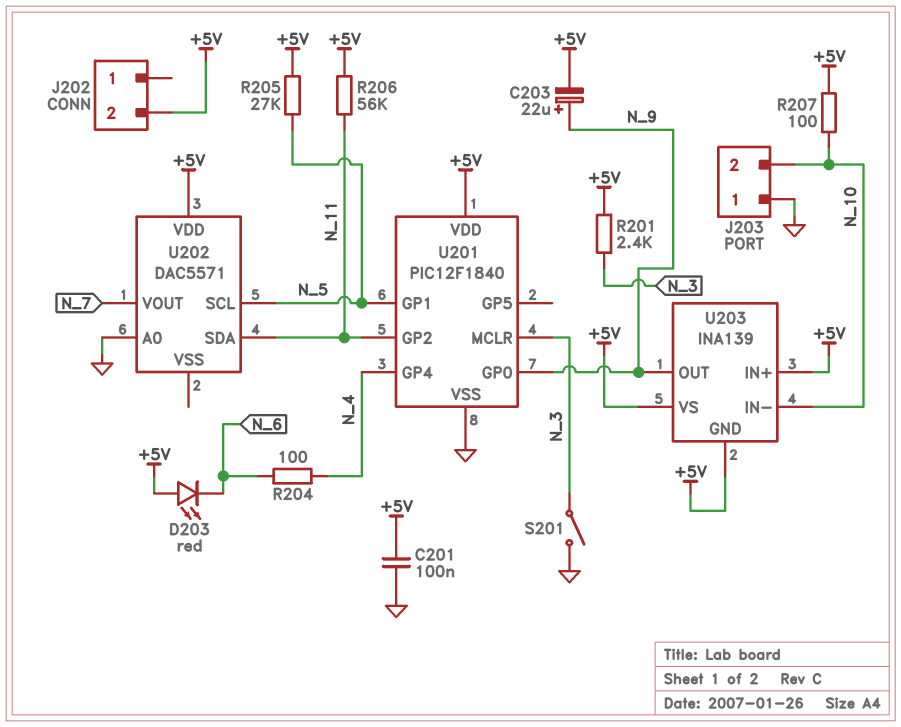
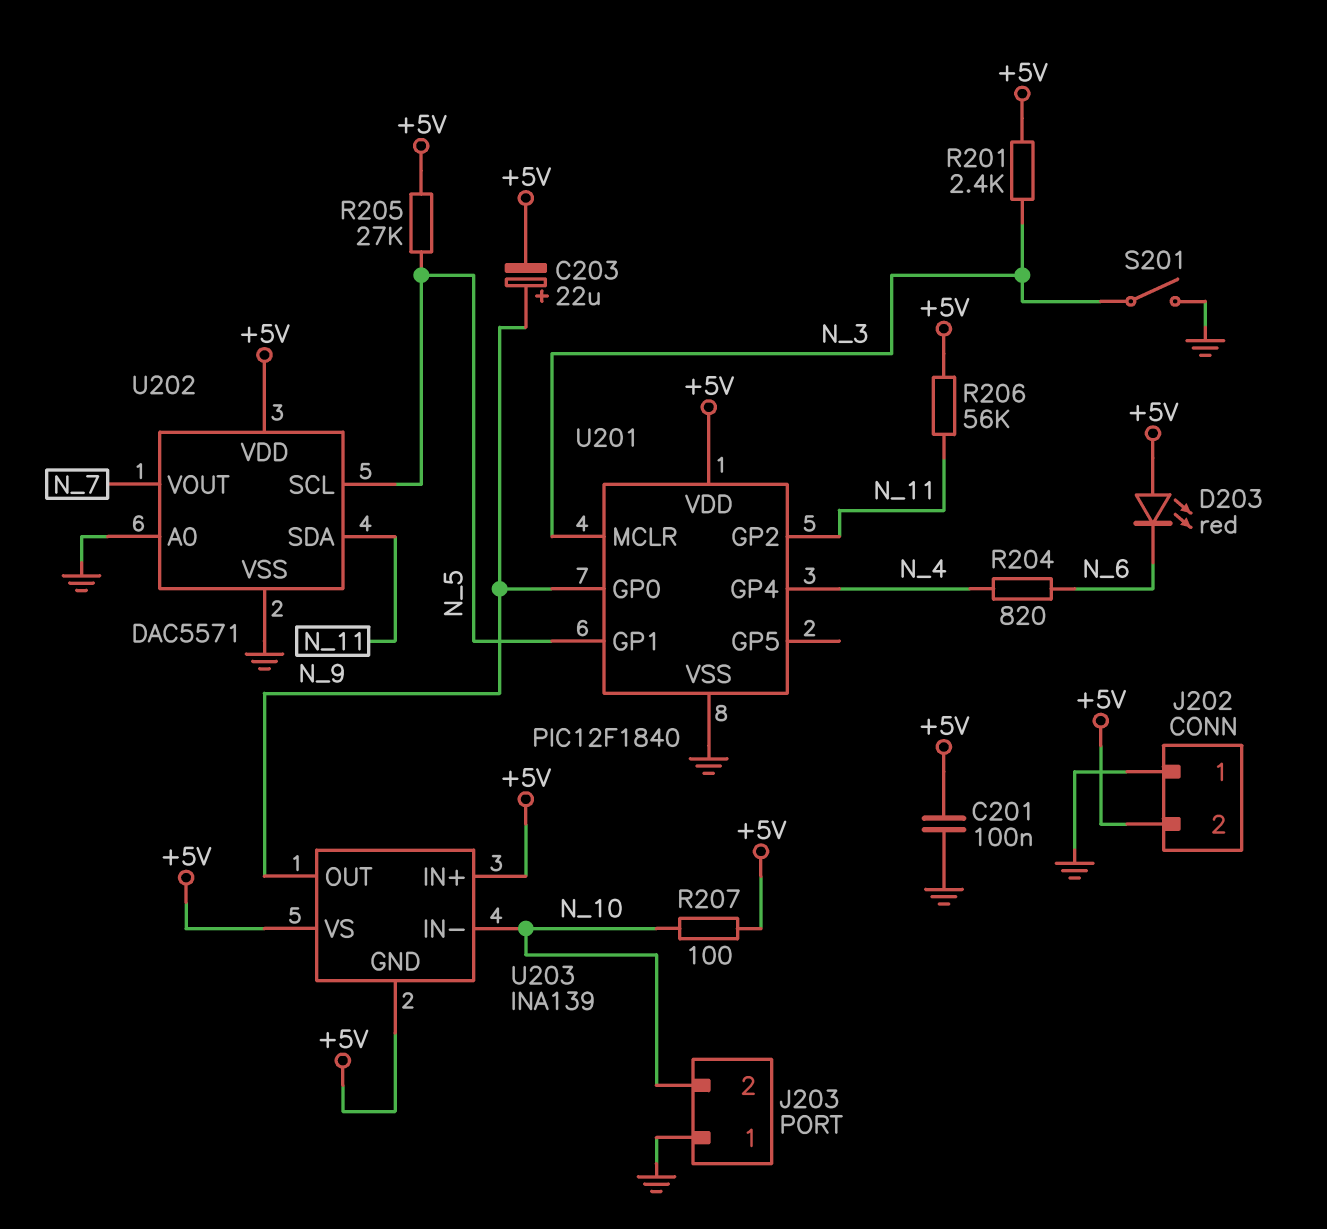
J202 pin 1: none -> GND
R204: 100 (N_4, N_6) -> 820 (N_4, N_6)
U202 pin VSS: none -> GND

